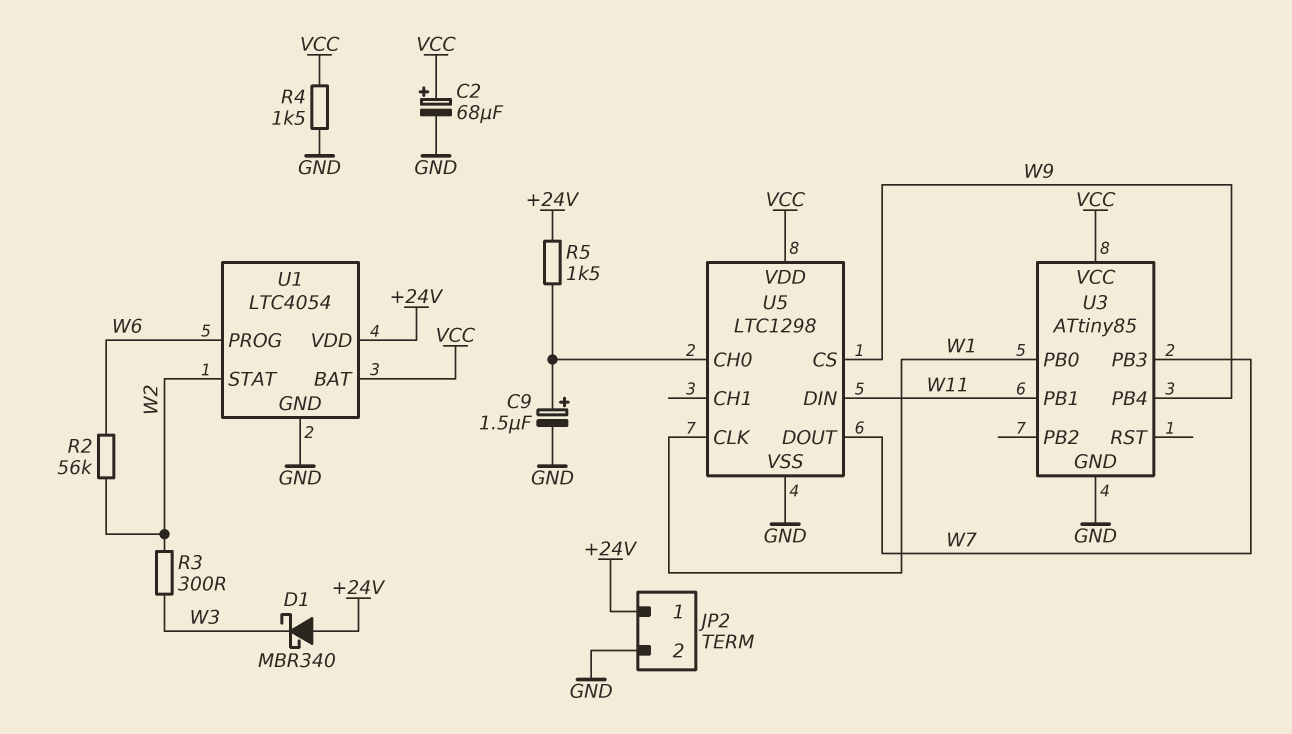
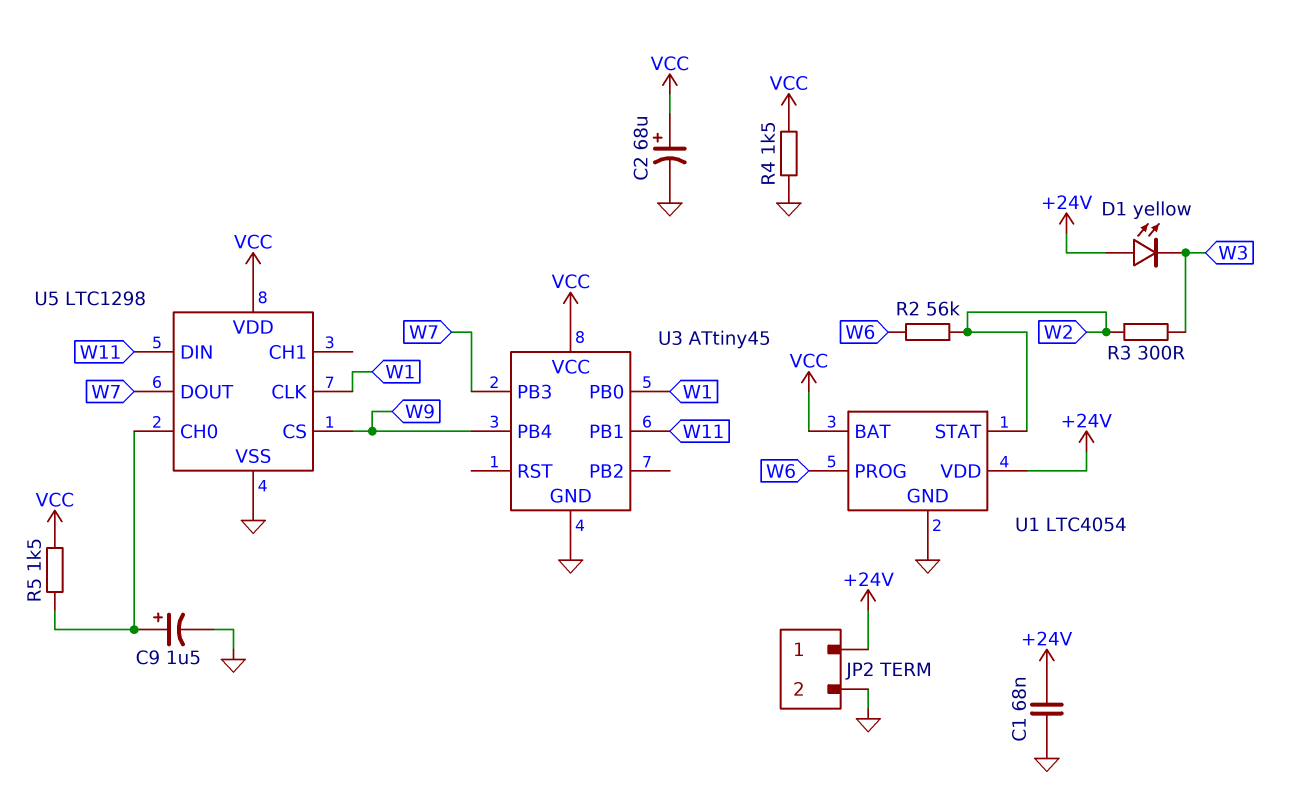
C1: none -> 68nF (+24V, GND)
D1: schottky MBR340 (A +24V, K W3) -> LED yellow (A +24V, K W3)
R5: 1.5k (+24V, U5/CH0) -> 1.5k (U5/CH0, VCC)
U3: ATtiny85 -> ATtiny45

